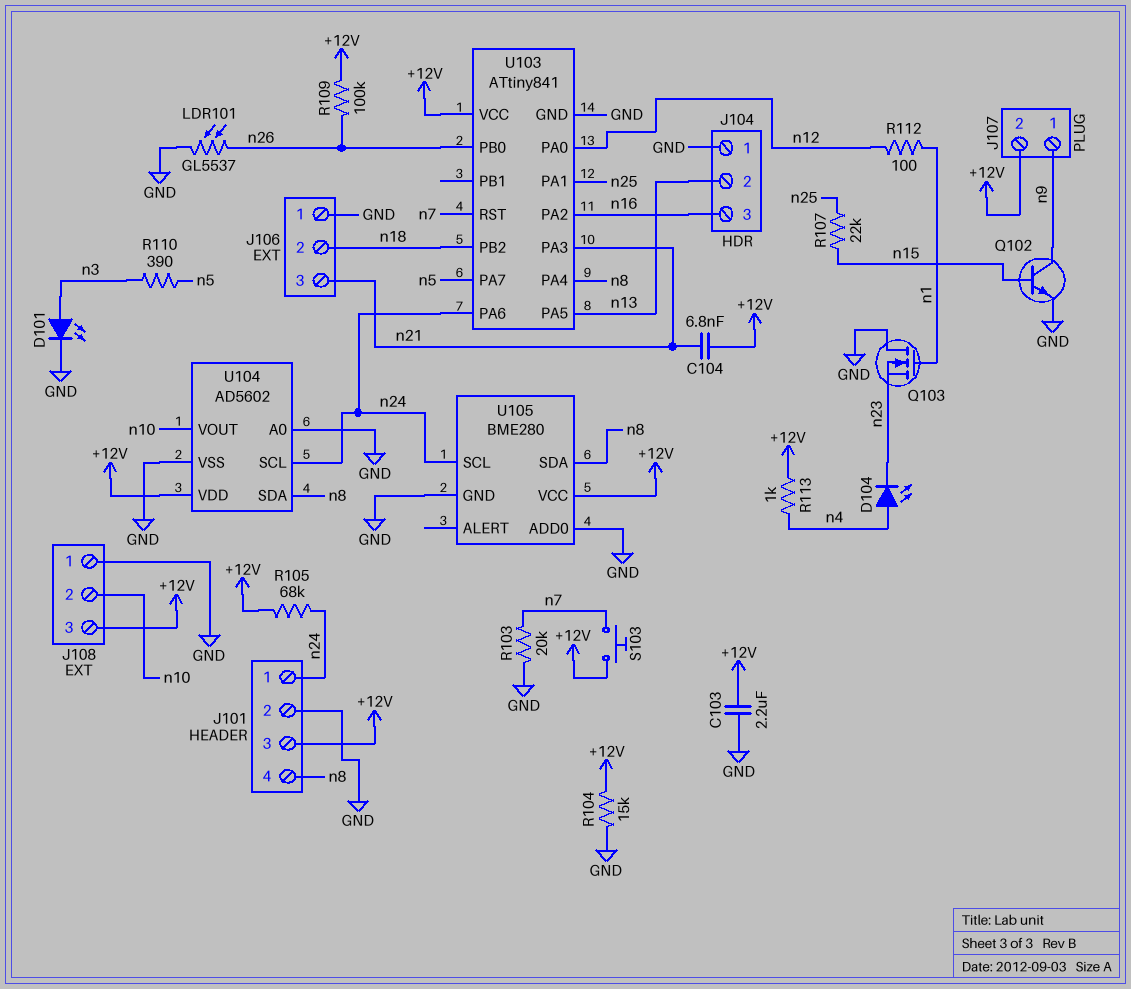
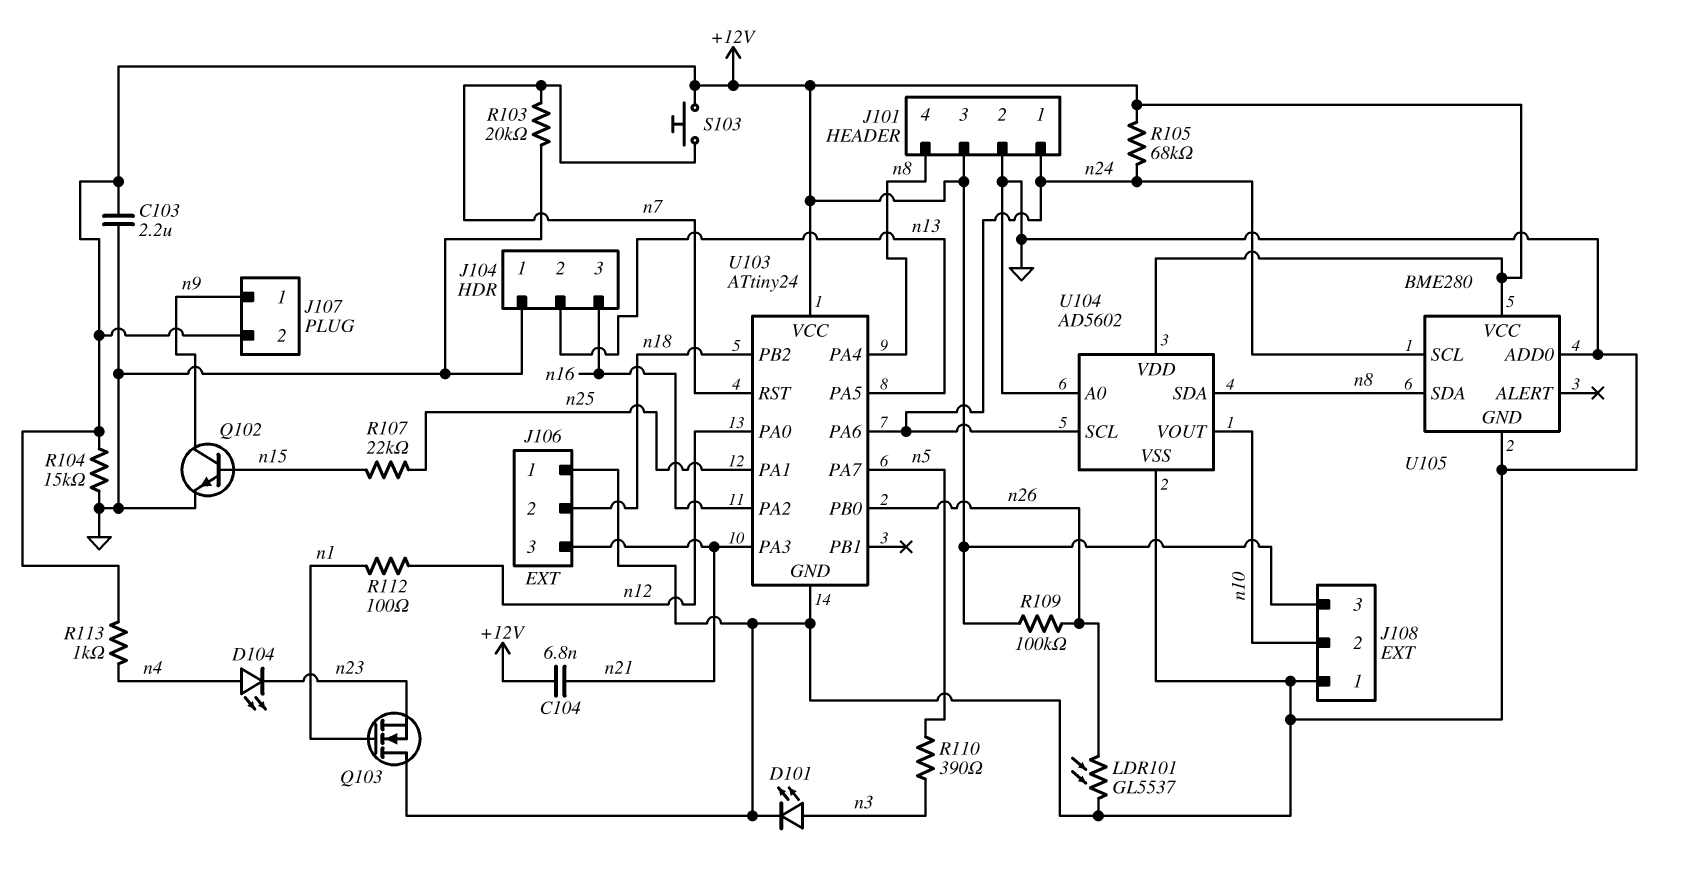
U103: ATtiny841 -> ATtiny24

